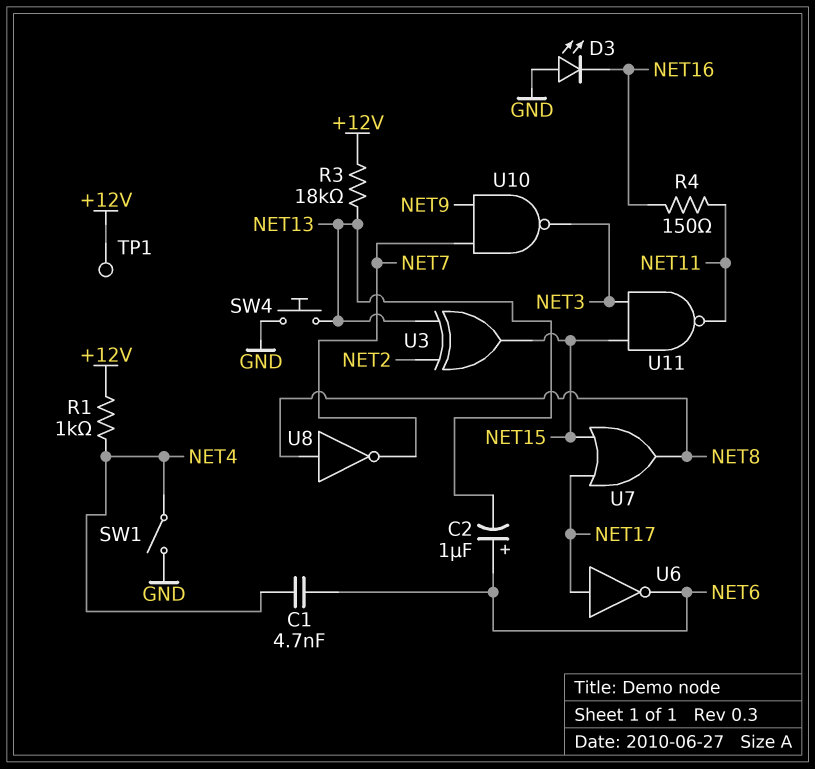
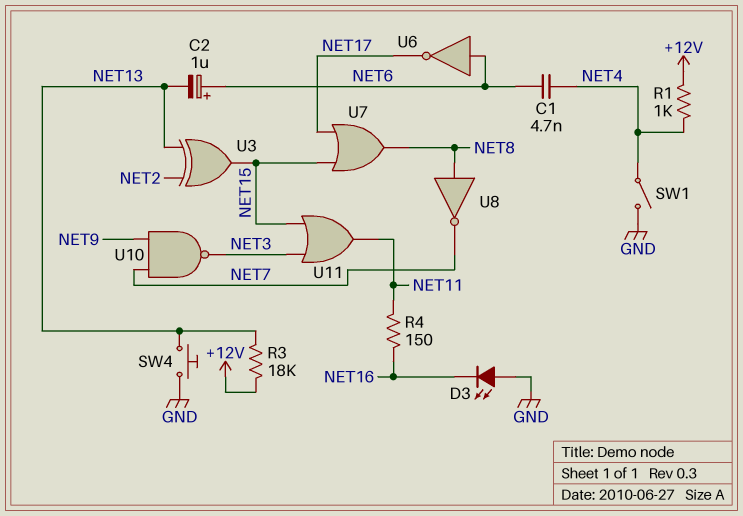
TP1: test point (+12V) -> none
U6: NOT (in NET17, out NET6) -> NOT (in NET6, out NET17)
U11: NAND (in NET3, in NET15, out NET11) -> OR (in NET3, in NET15, out NET11)

